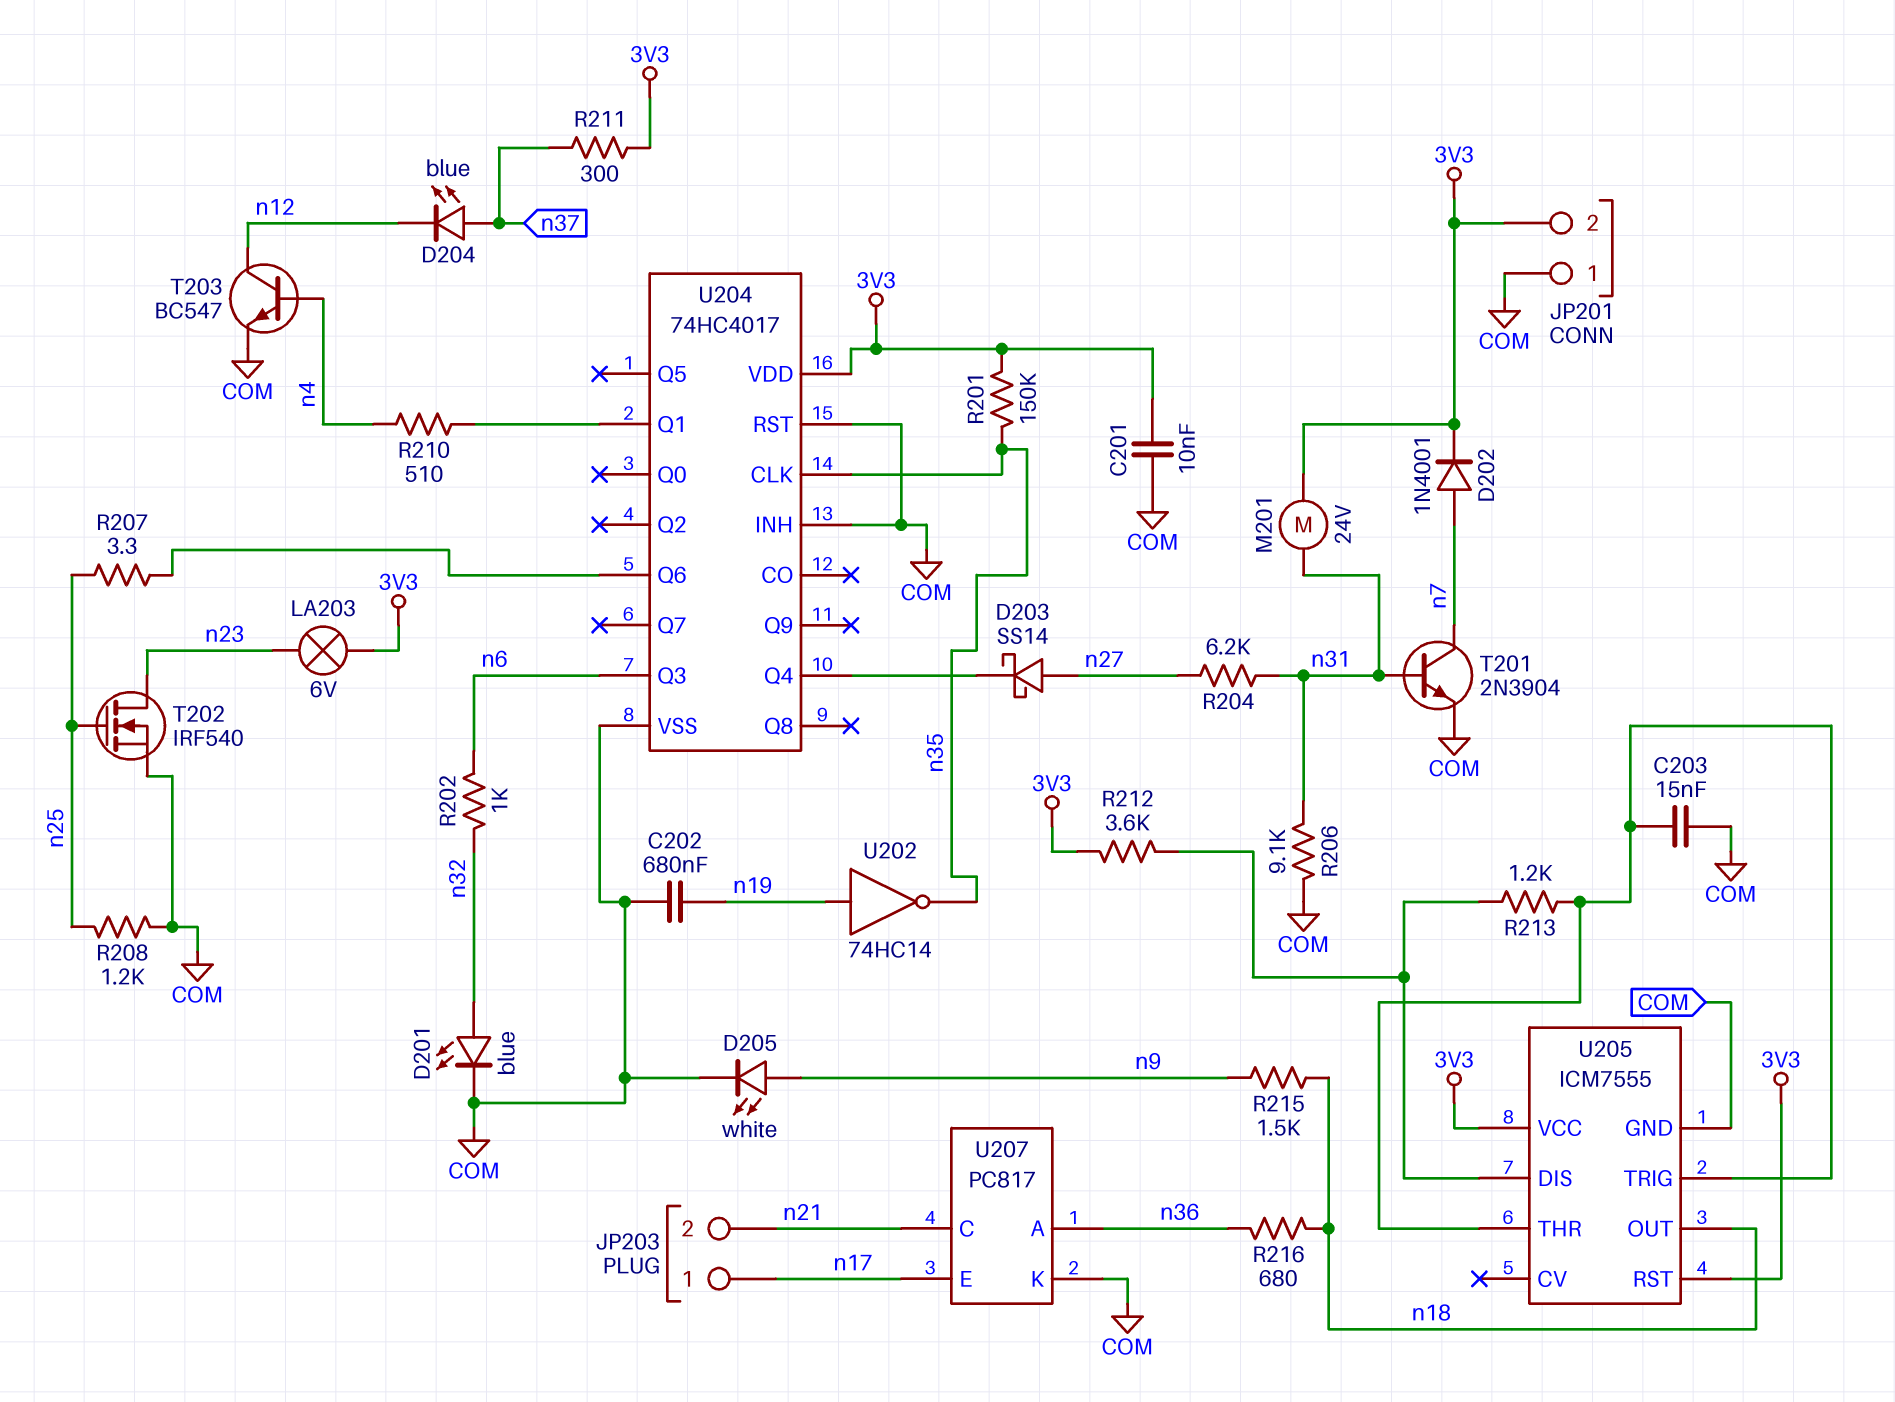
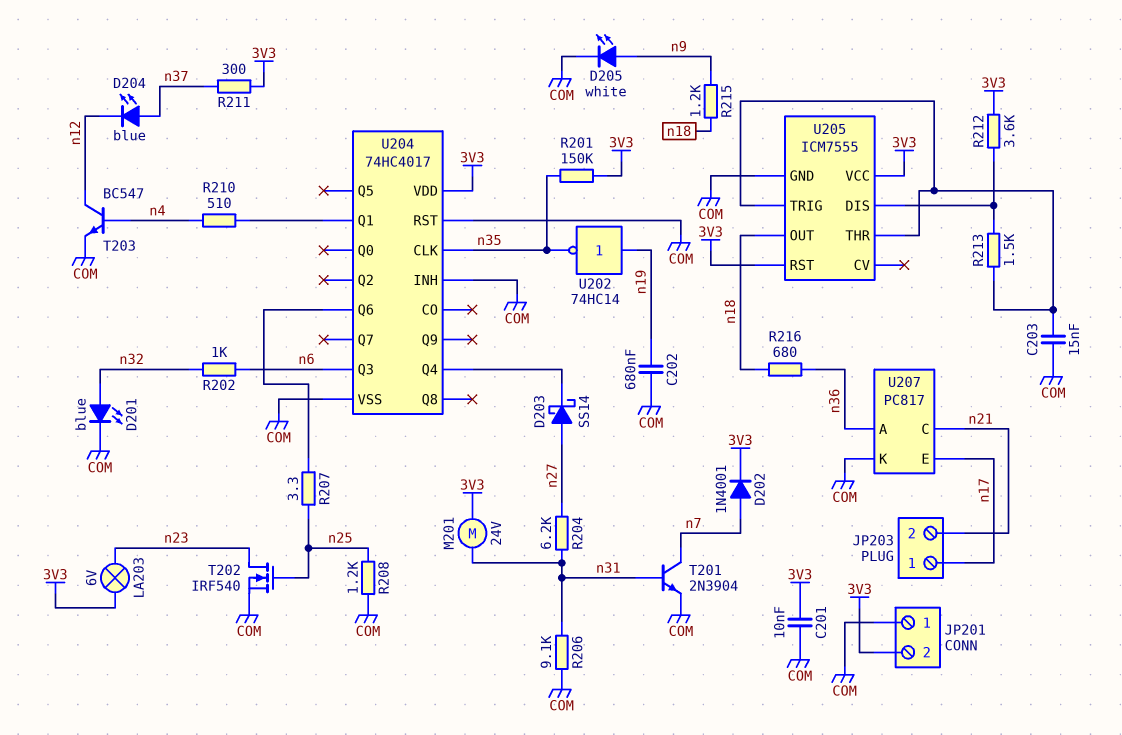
R213: 1.2k (U205/DIS, U205/THR) -> 1.5k (U205/DIS, U205/THR)
R215: 1.5k (n9, n18) -> 1.2k (n9, n18)

